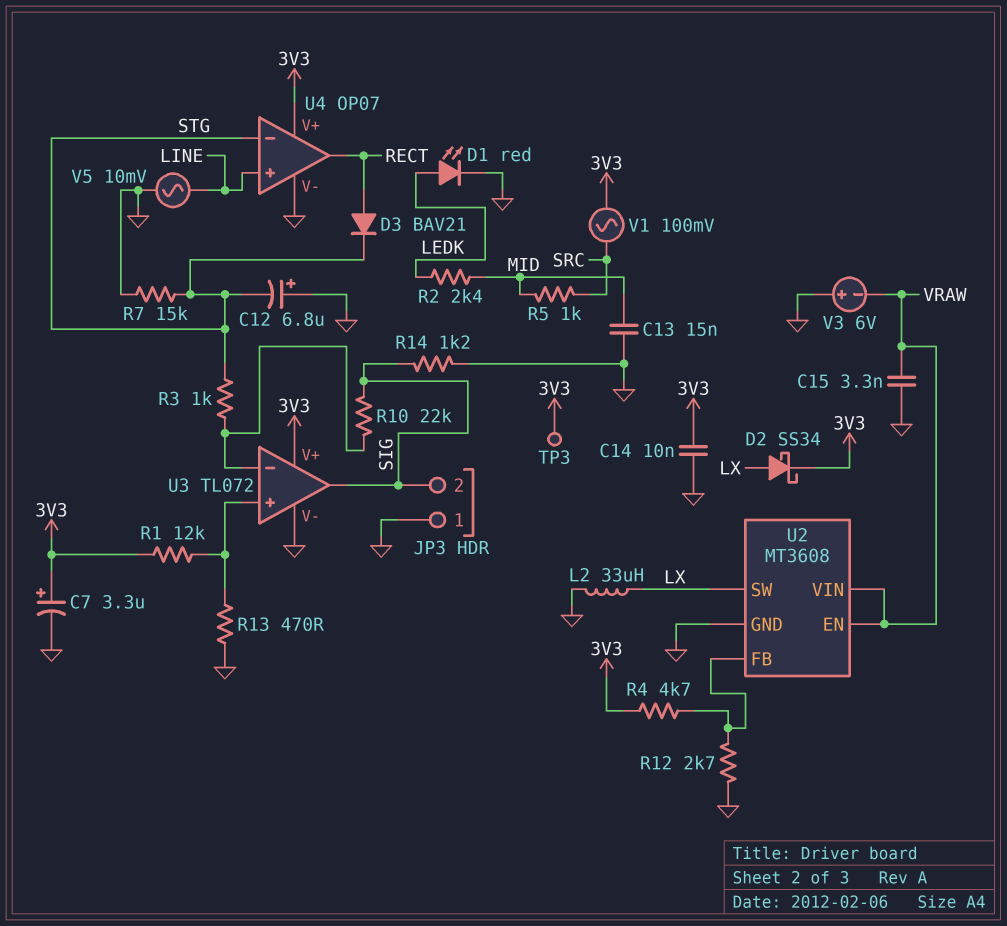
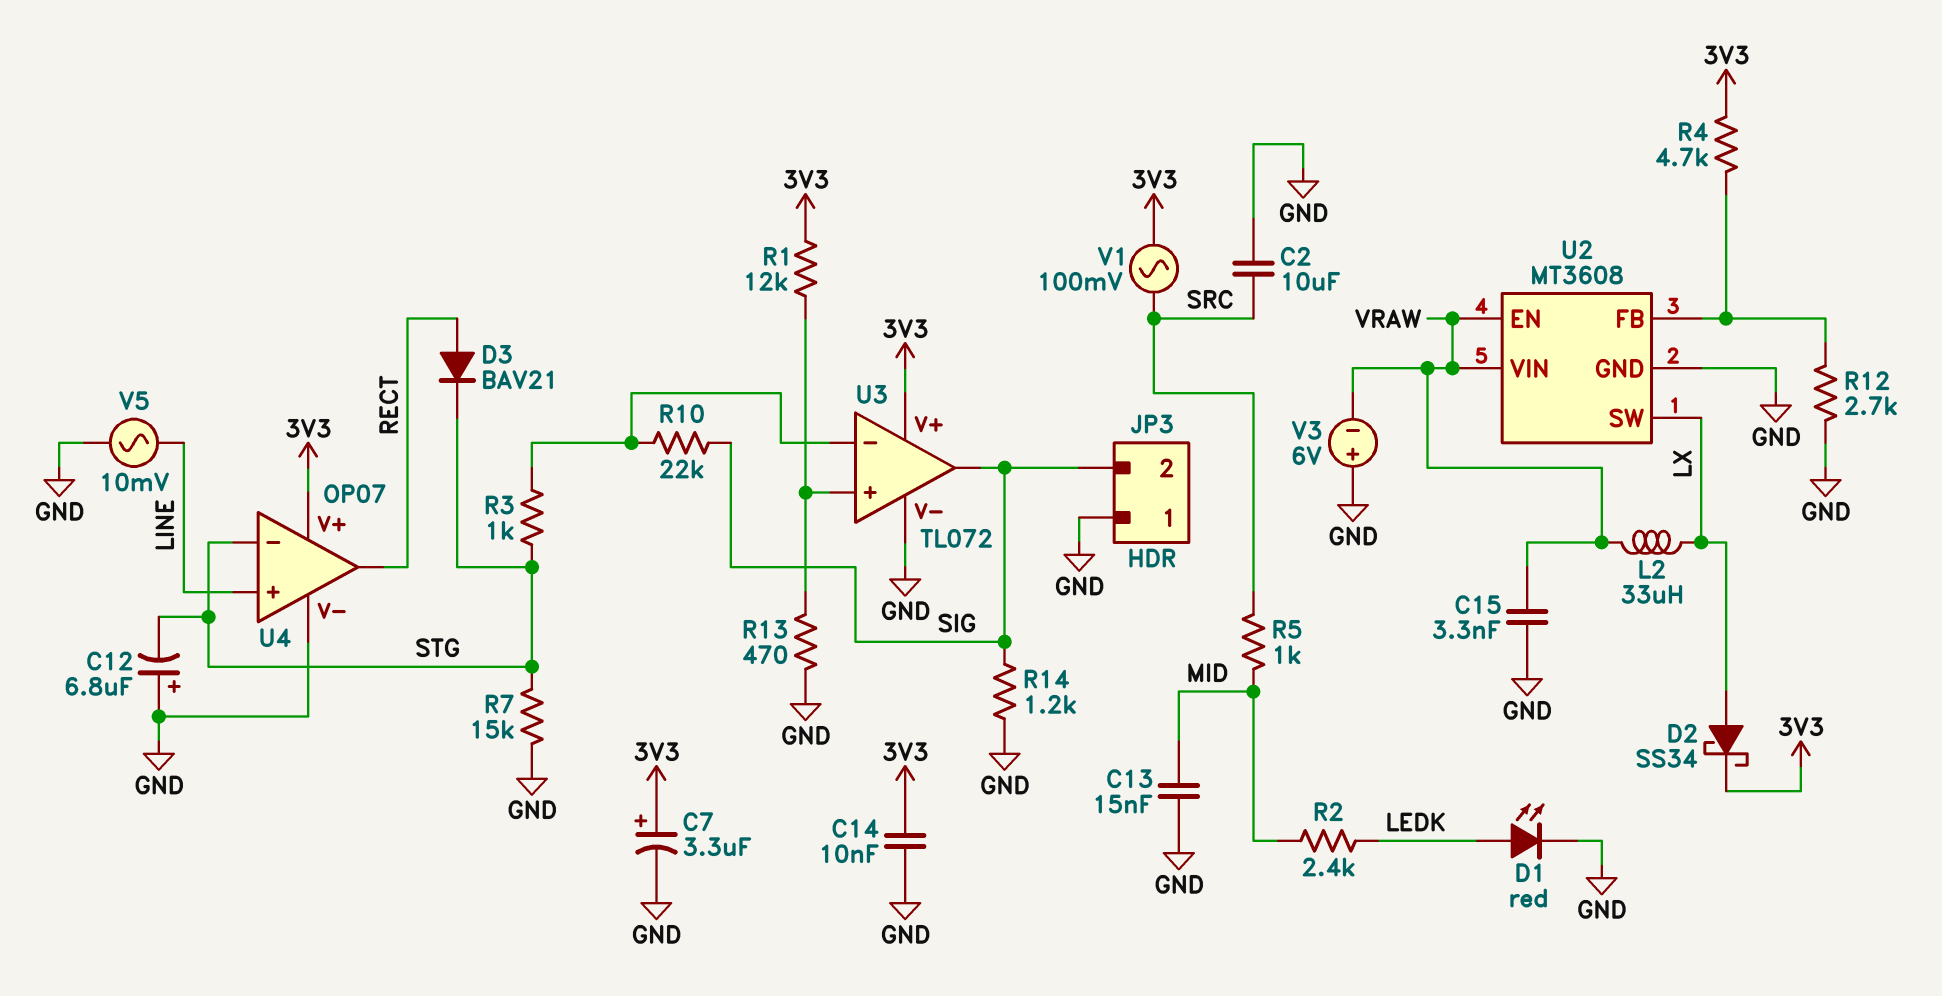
C2: none -> 10uF (GND, SRC)
L2: 33uH (GND, LX) -> 33uH (LX, VRAW)
TP3: test point (3V3) -> none

